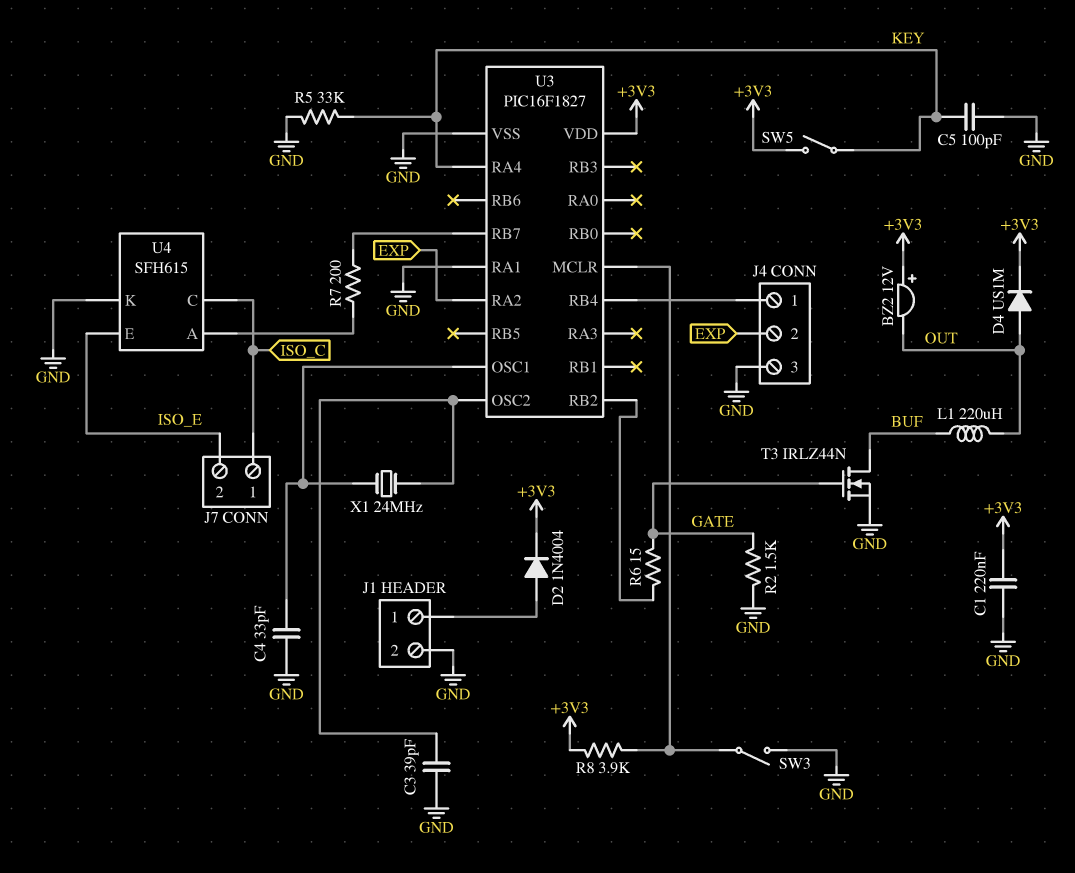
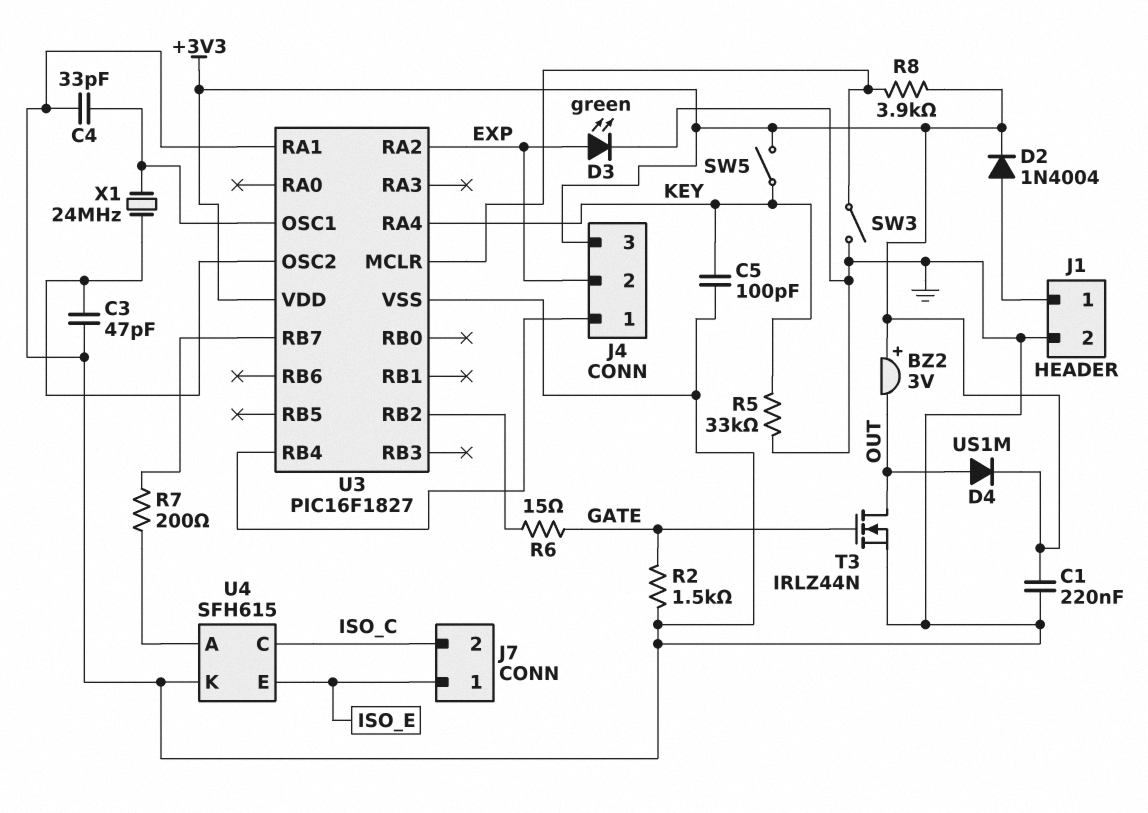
BZ2: buzzer 12V (plus +3V3, minus OUT) -> buzzer 3V (plus +3V3, minus OUT)
C3: 39pF (GND, U3/OSC2) -> 47pF (GND, U3/OSC2)
D3: none -> LED green (A EXP, K GND)
J4 pin 3: GND -> +3V3
J7 pin 1: ISO_C -> ISO_E
J7 pin 2: ISO_E -> ISO_C
L1: 220uH (BUF, OUT) -> none
T3: NMOS IRLZ44N (G GATE, D BUF, S GND) -> NMOS IRLZ44N (G GATE, D OUT, S GND)

